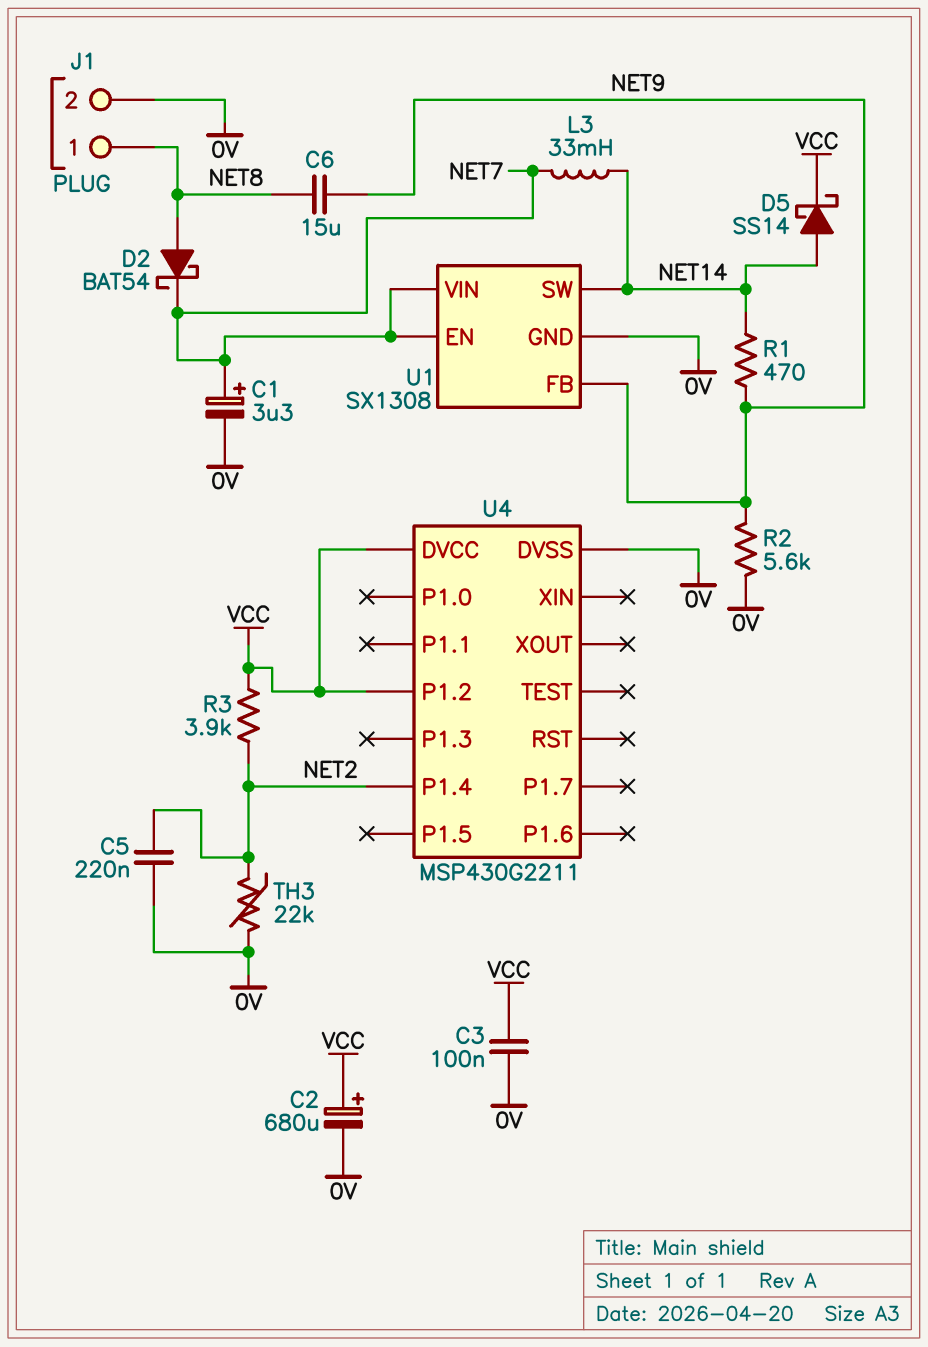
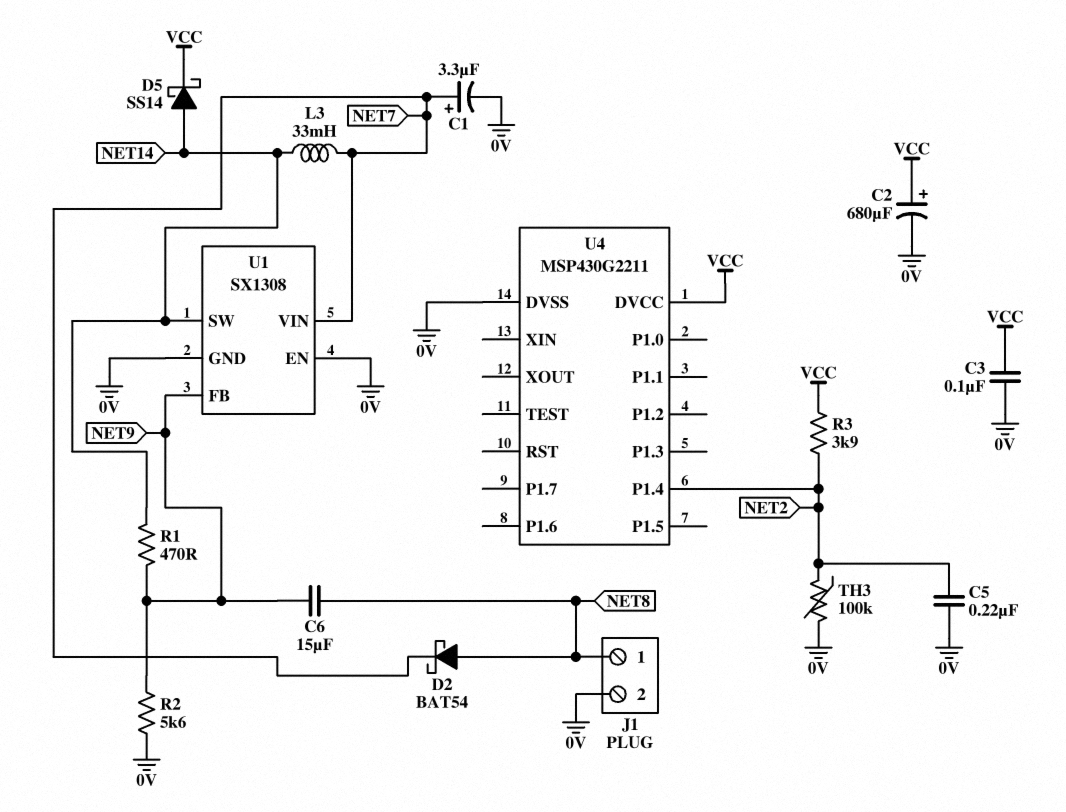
TH3: 22k (0V, NET2) -> 100k (0V, NET2)
U1 pin EN: NET7 -> 0V
U4 pin P1.2: VCC -> none

